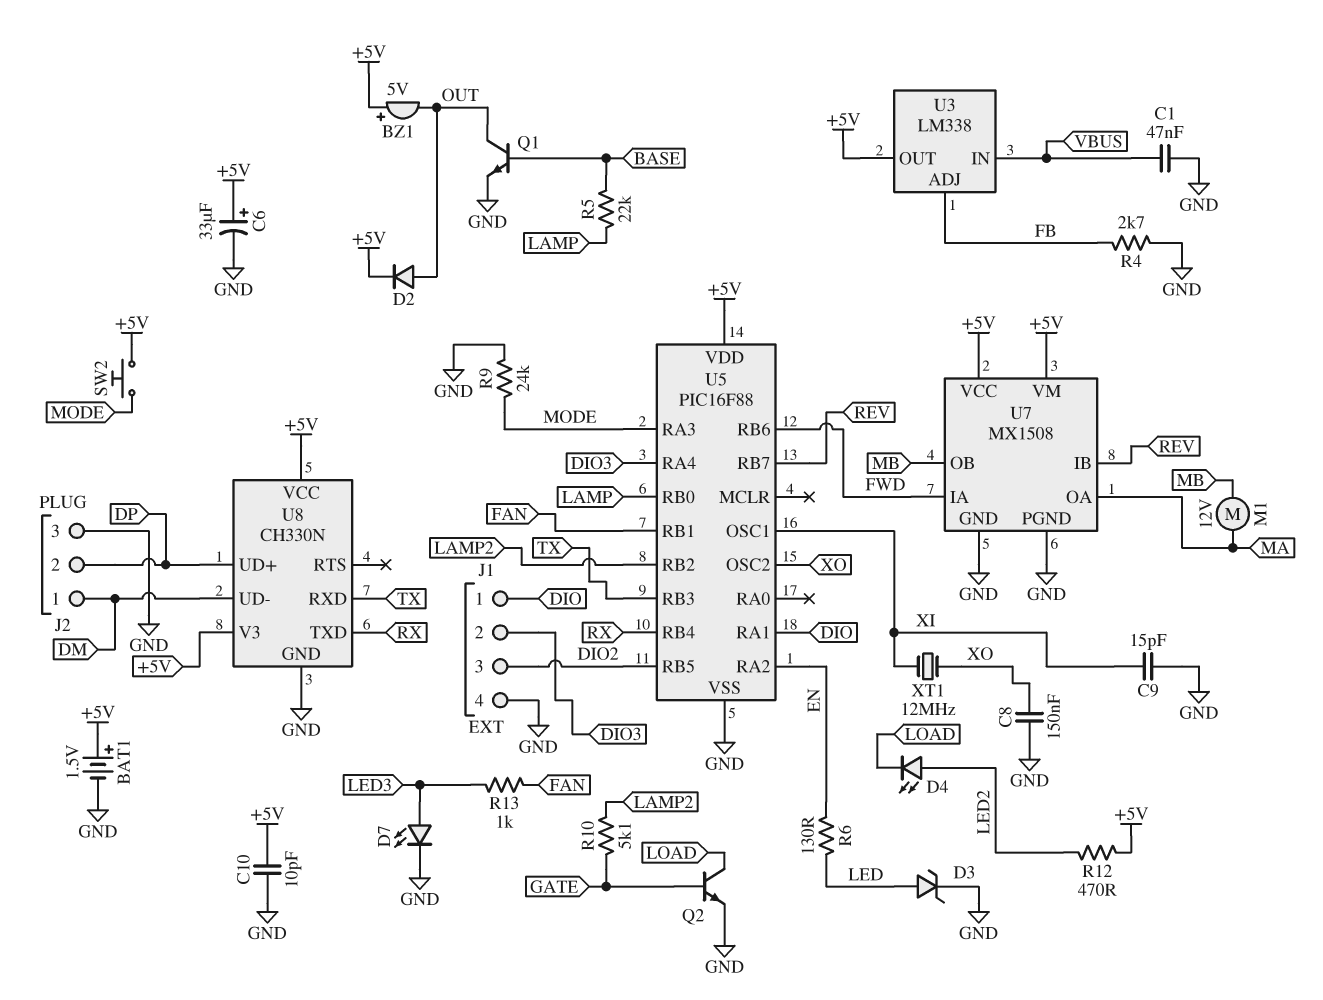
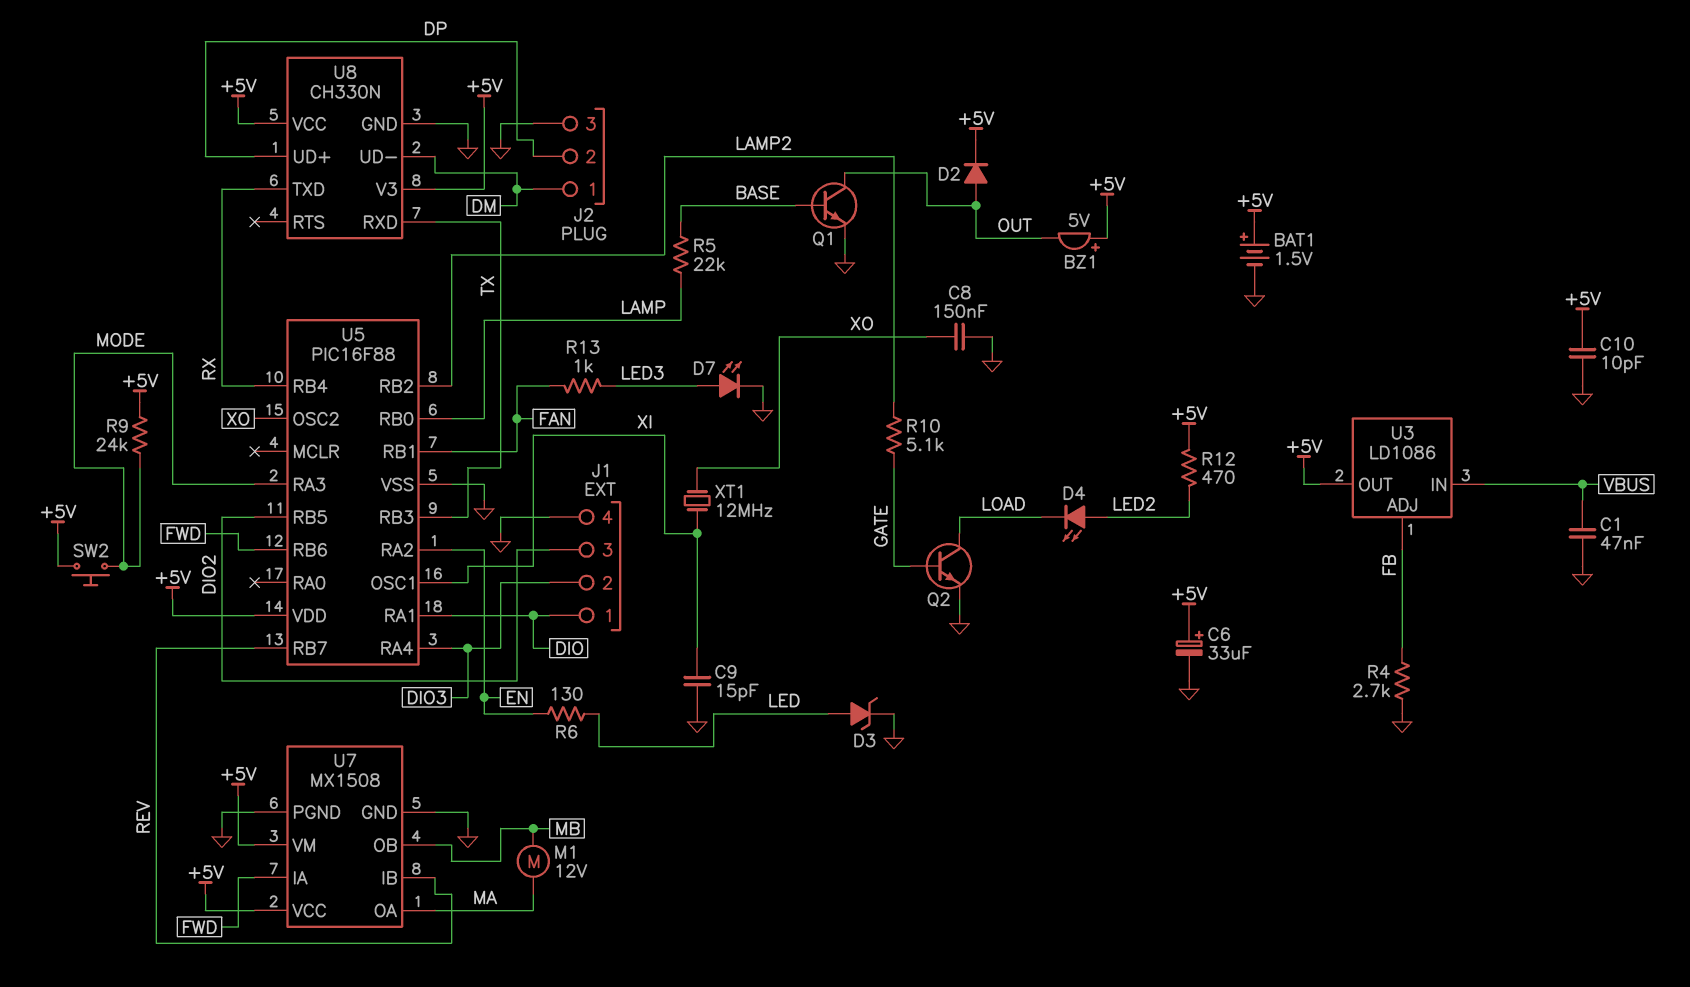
R9: 24k (GND, MODE) -> 24k (+5V, MODE)
U3: LM338 -> LD1086

